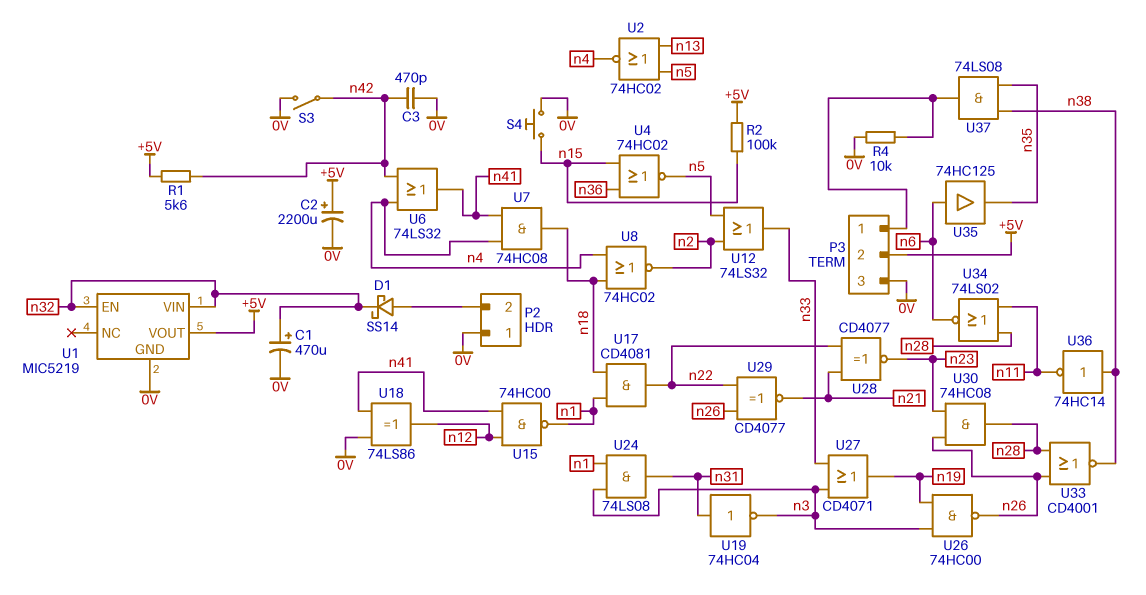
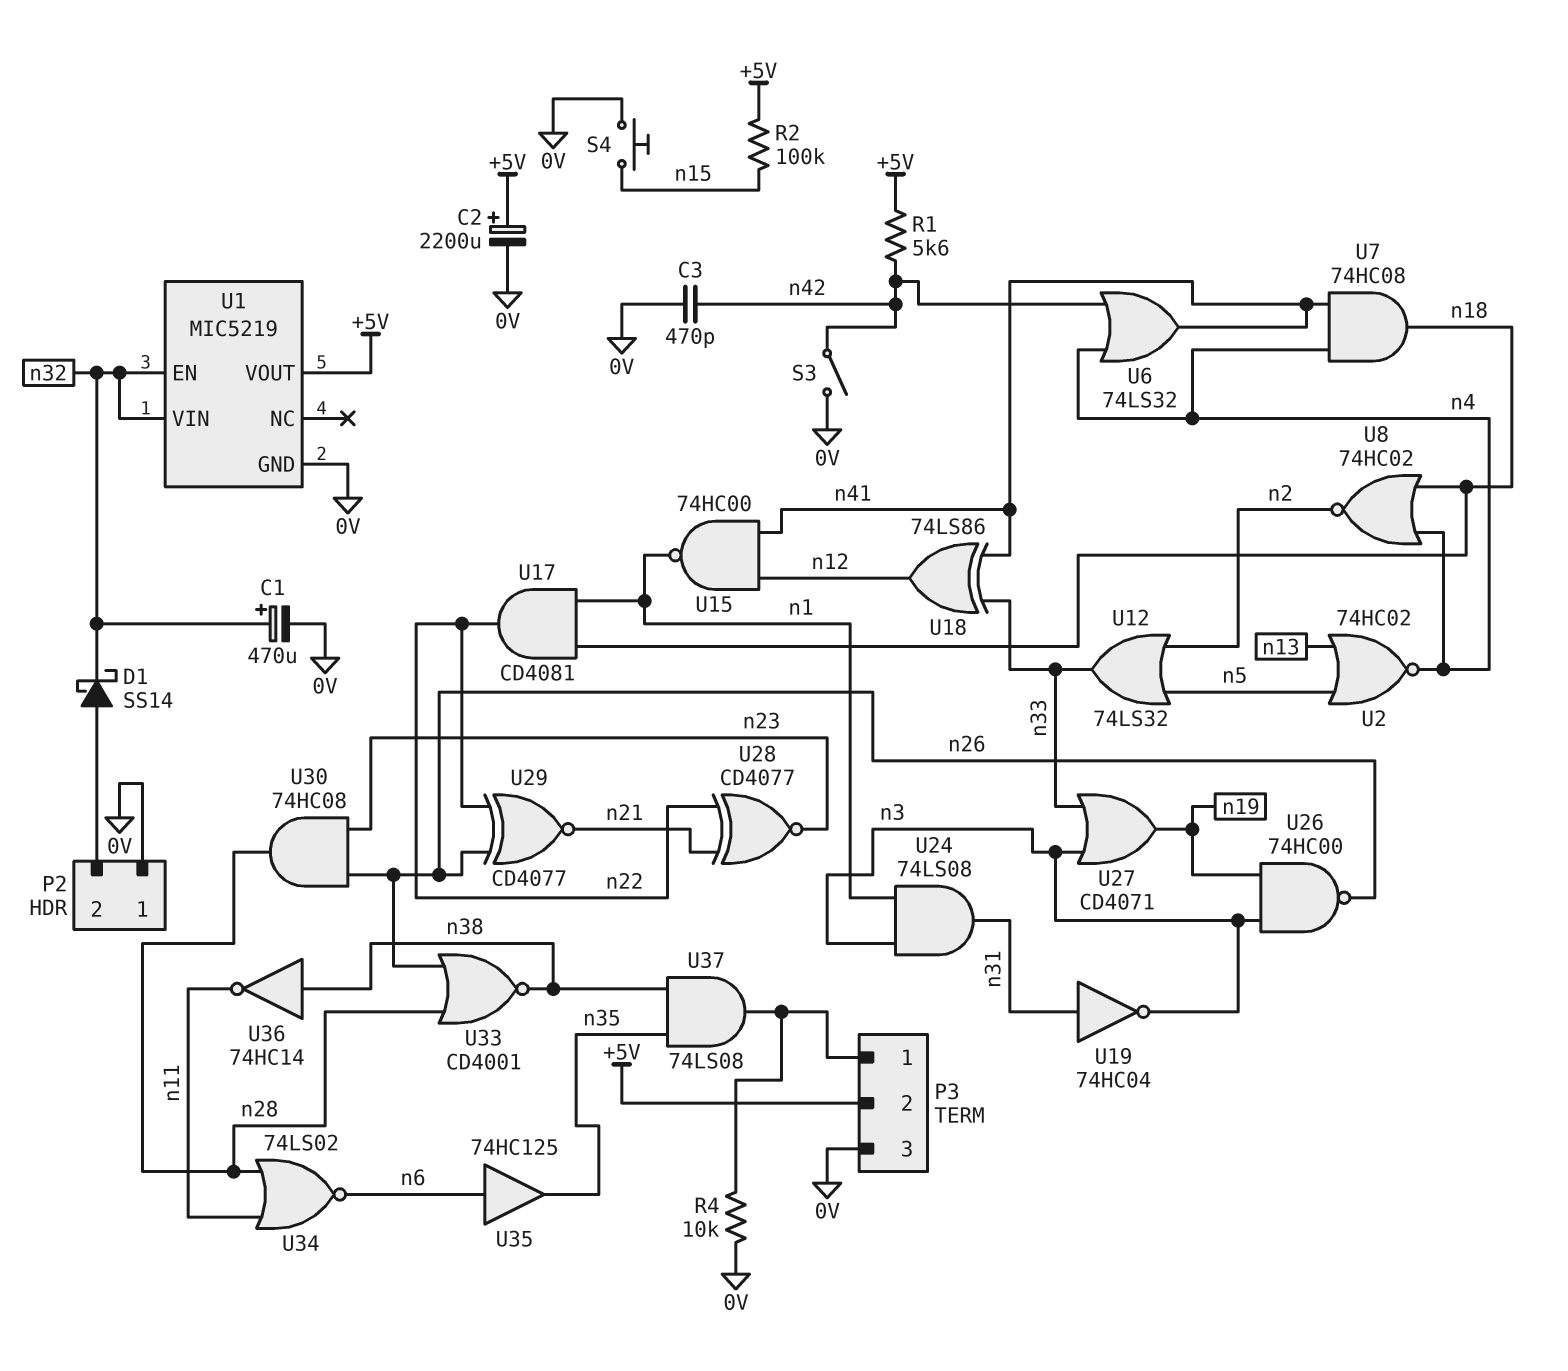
U4: NOR 74HC02 (in n15, in n36, out n5) -> none
U18: XOR 74LS86 (in 0V, in n41, out n12) -> XOR 74LS86 (in n33, in n41, out n12)

